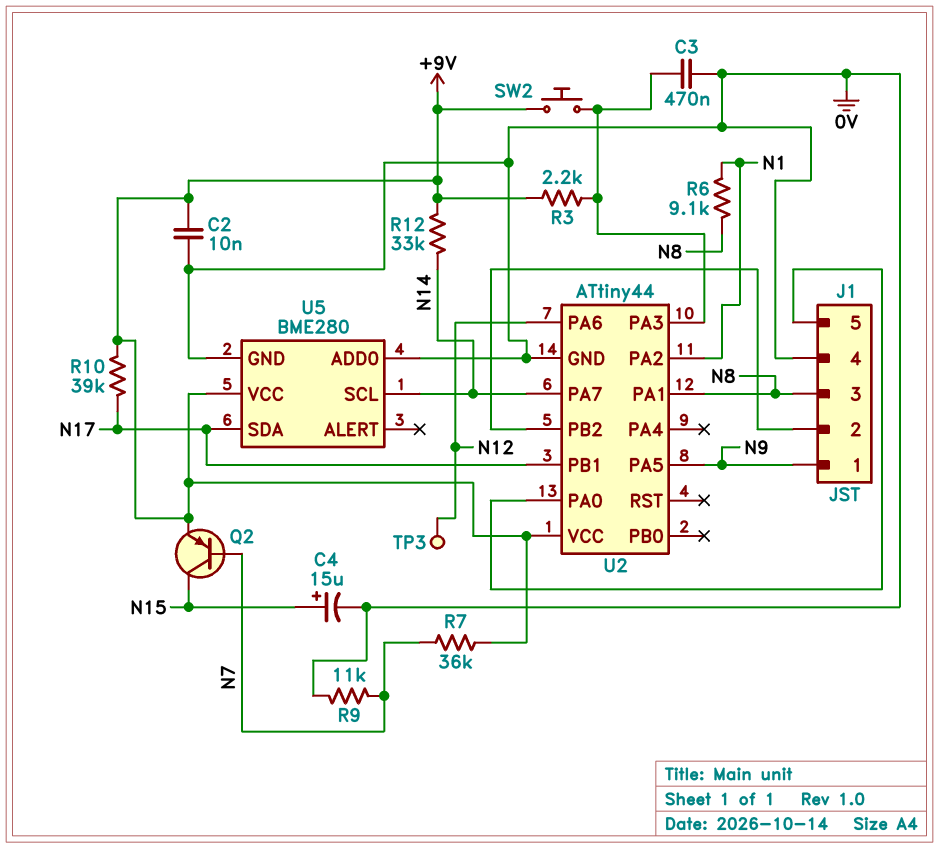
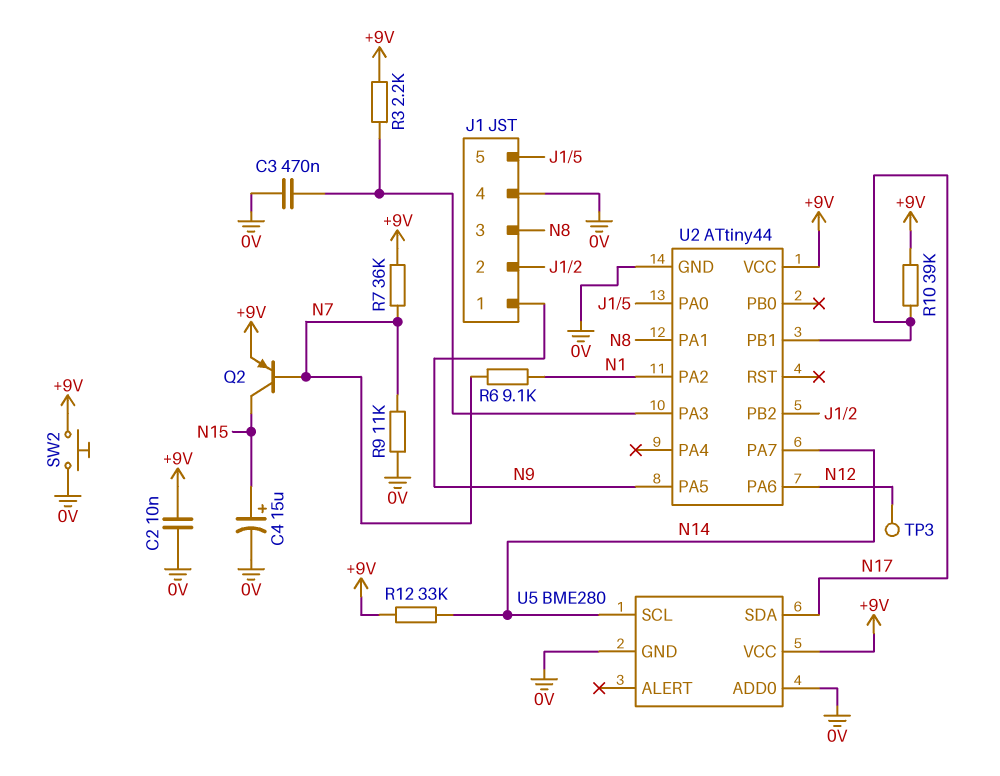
R6: 9.1k (N1, N8) -> 9.1k (N1, N7)
SW2: button (+9V, U2/PA3) -> button (+9V, 0V)

